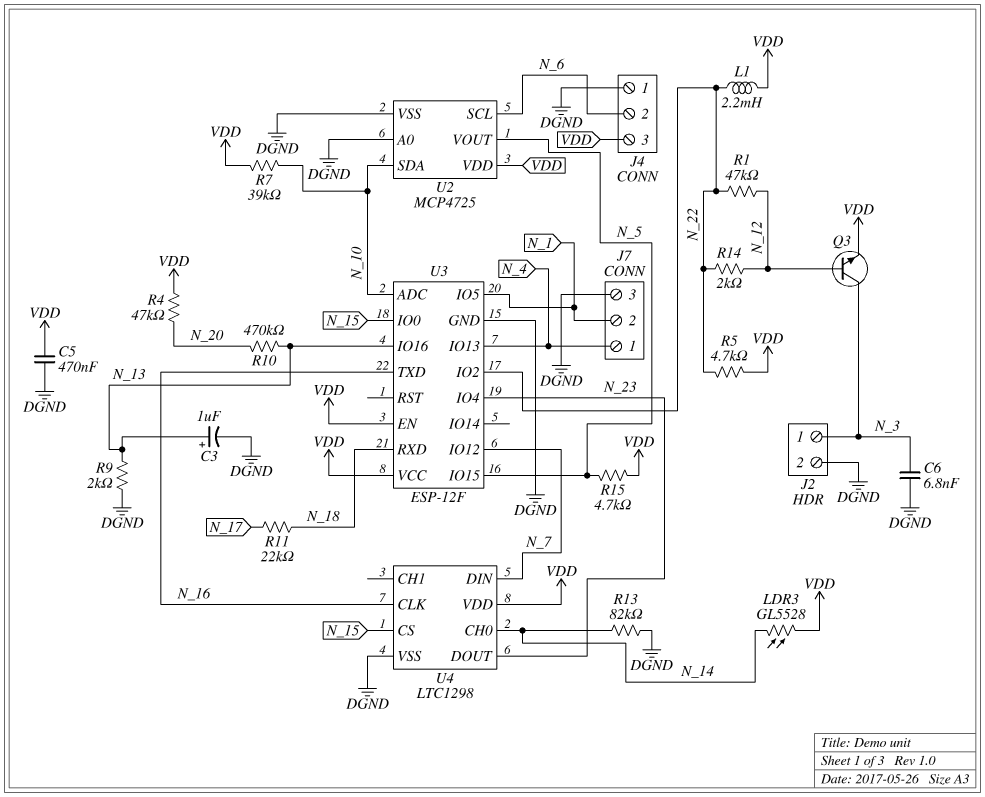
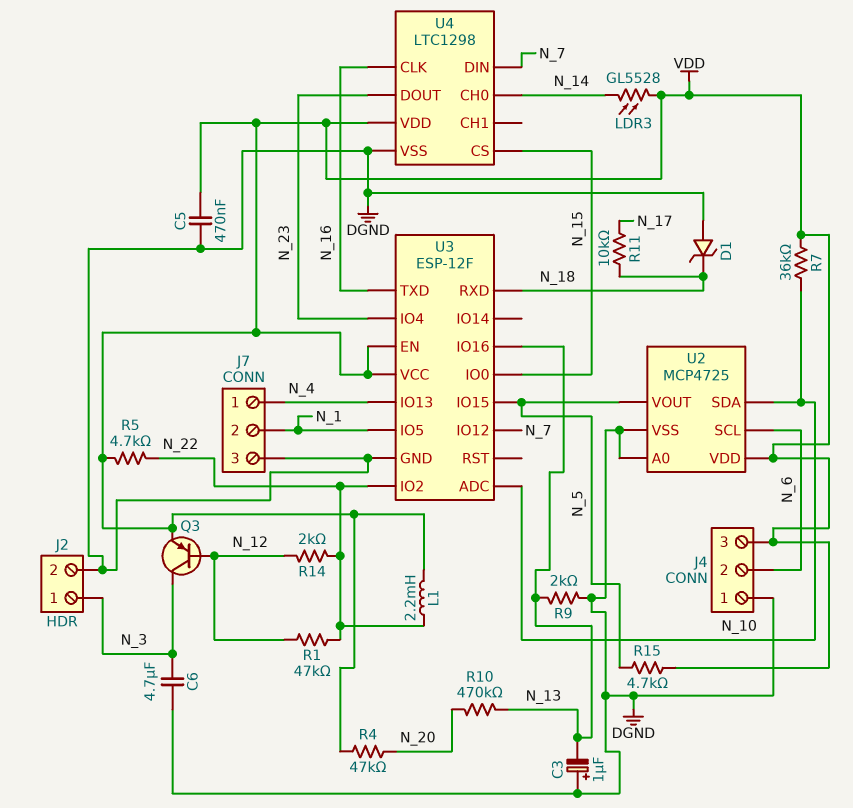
C3: 1uF (plus N_13, minus DGND) -> 1uF (plus DGND, minus N_13)
C6: 6.8nF (DGND, N_3) -> 4.7uF (DGND, N_3)
D1: none -> zener (A DGND, K N_18)
Q3: NPN (B N_12, C N_3, E VDD) -> PNP (B N_12, C N_3, E VDD)
R7: 39k (N_10, VDD) -> 36k (N_10, VDD)
R11: 22k (N_17, N_18) -> 10k (N_17, N_18)
R13: 82k (DGND, N_14) -> none

